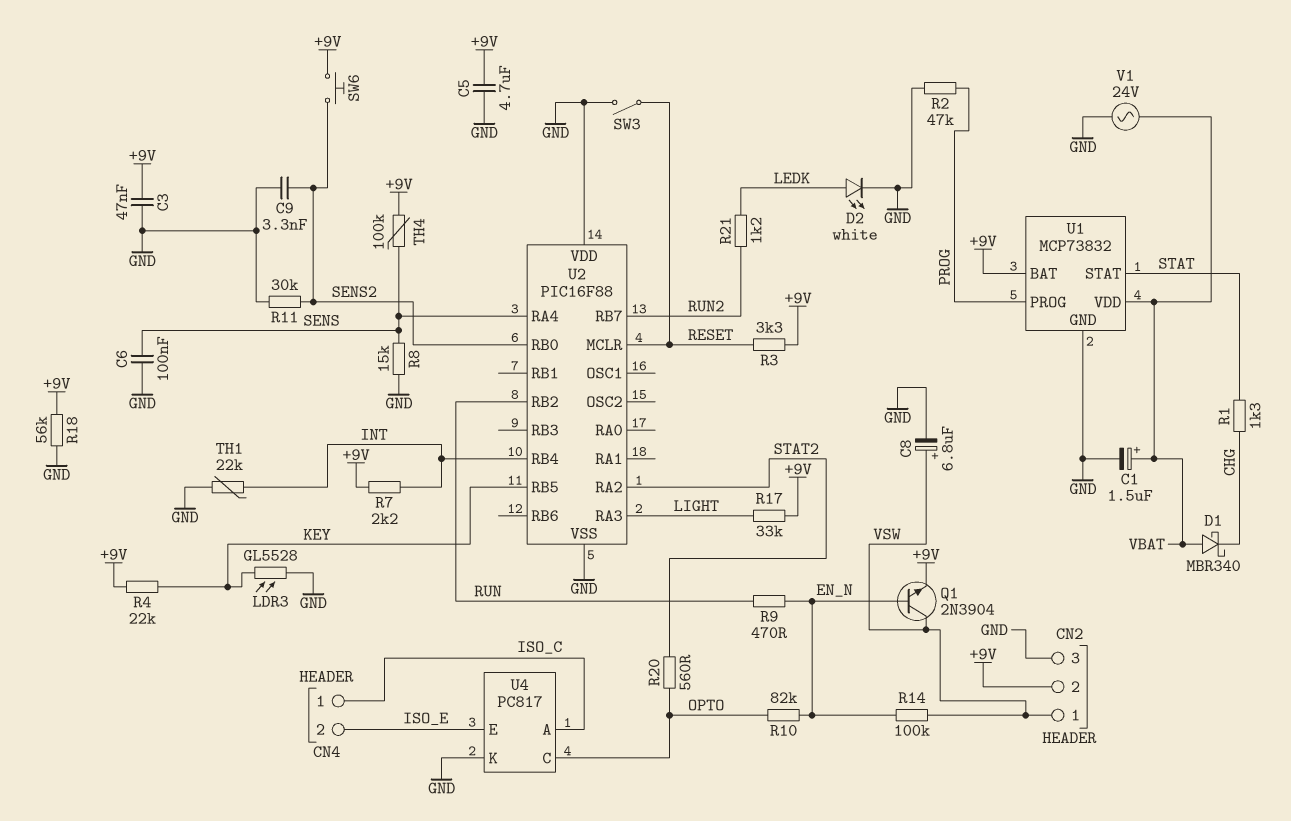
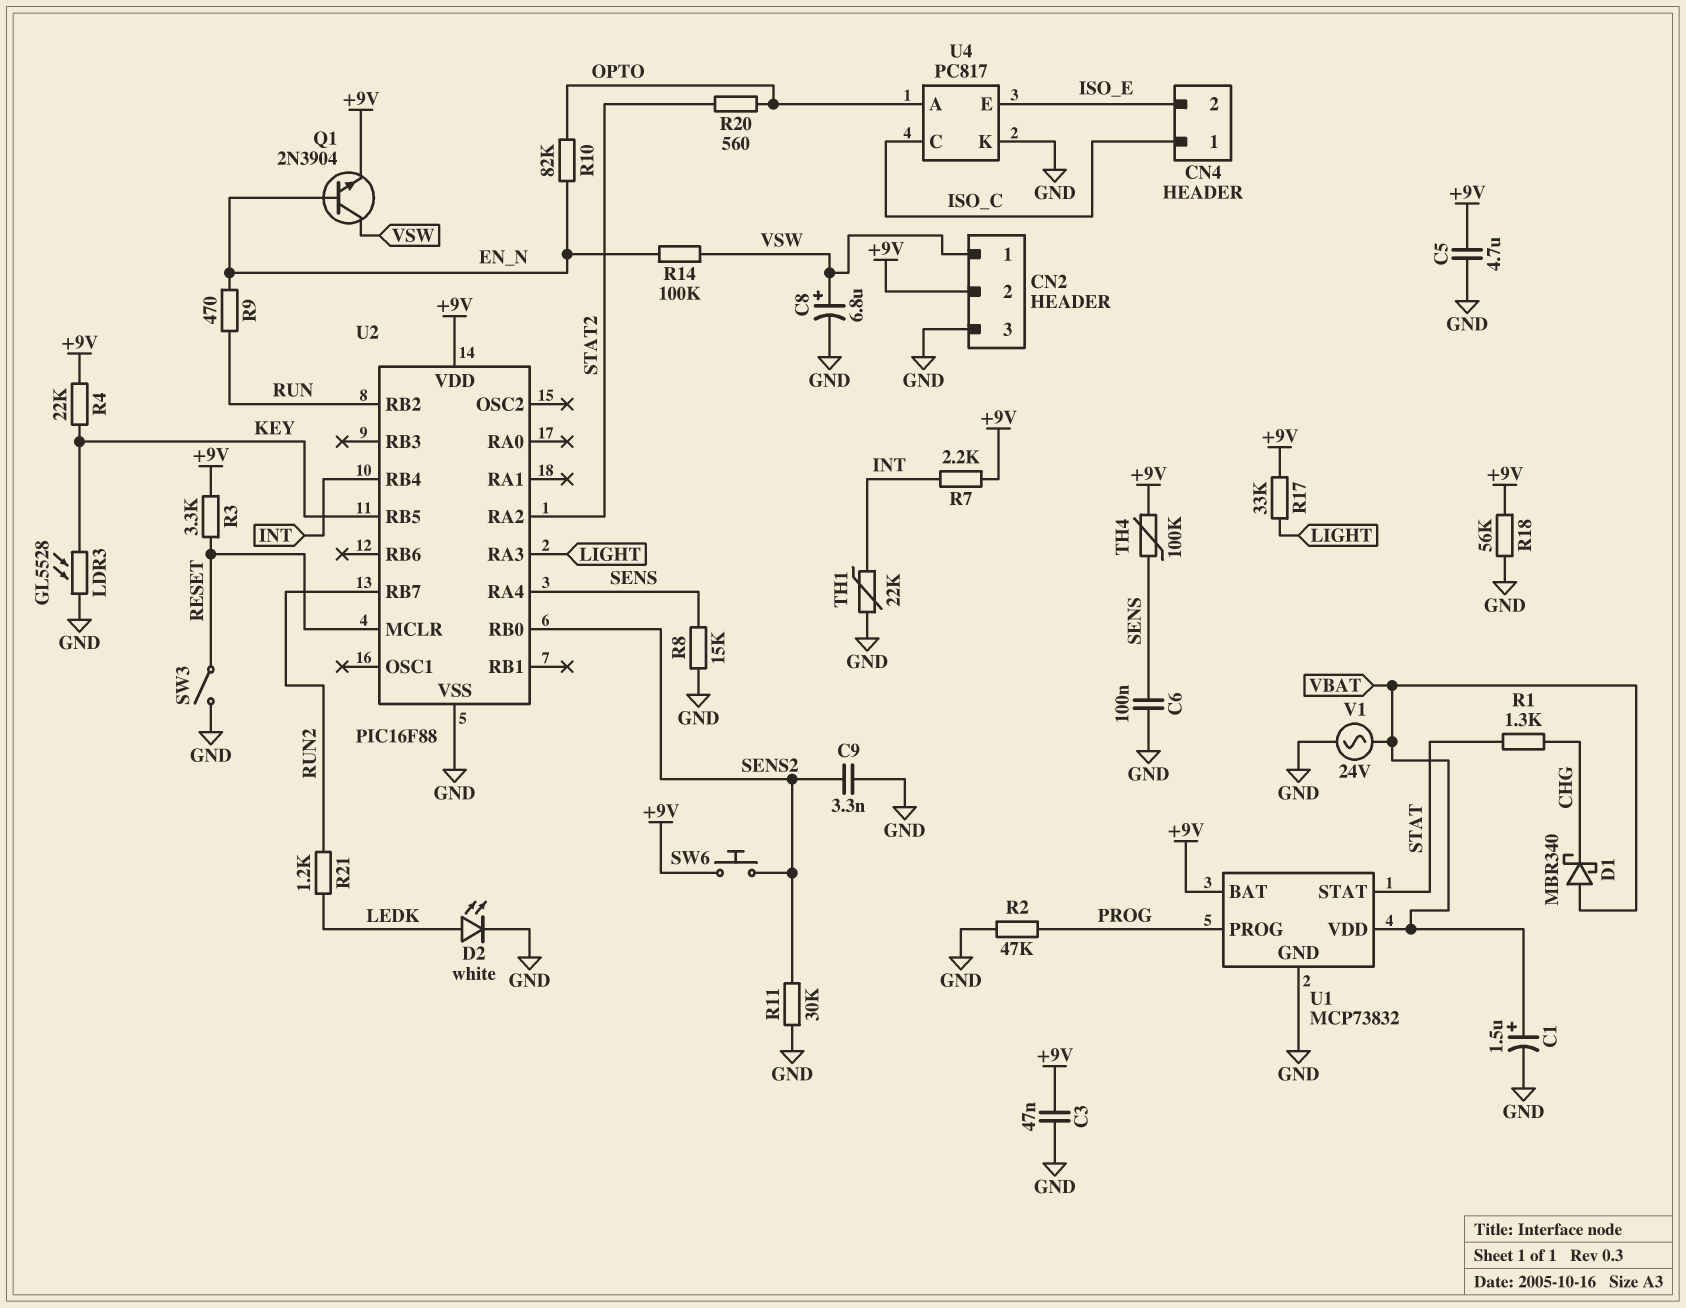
U2 pin VDD: GND -> +9V
U4 pin A: ISO_C -> OPTO
U4 pin C: OPTO -> ISO_C

